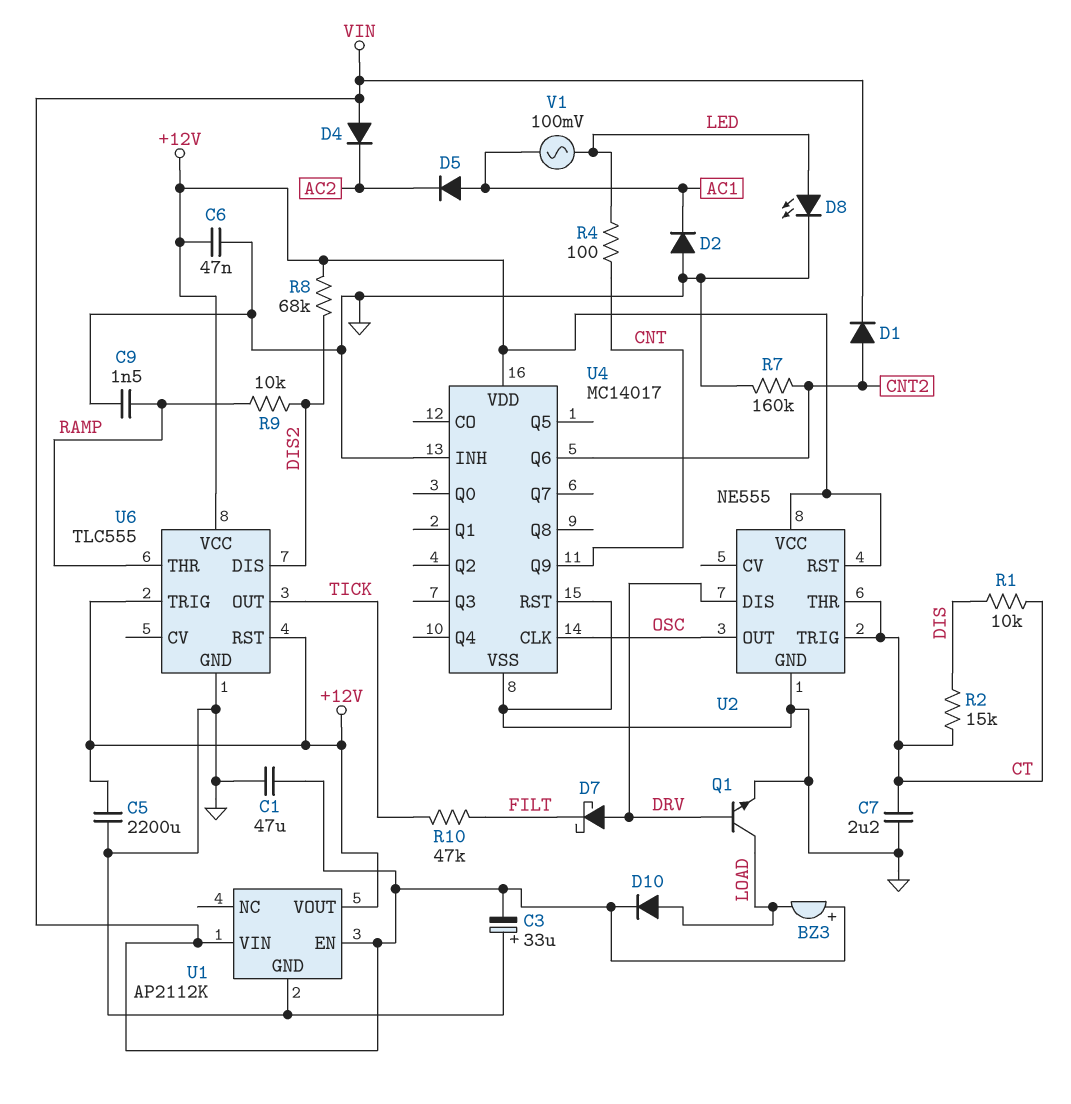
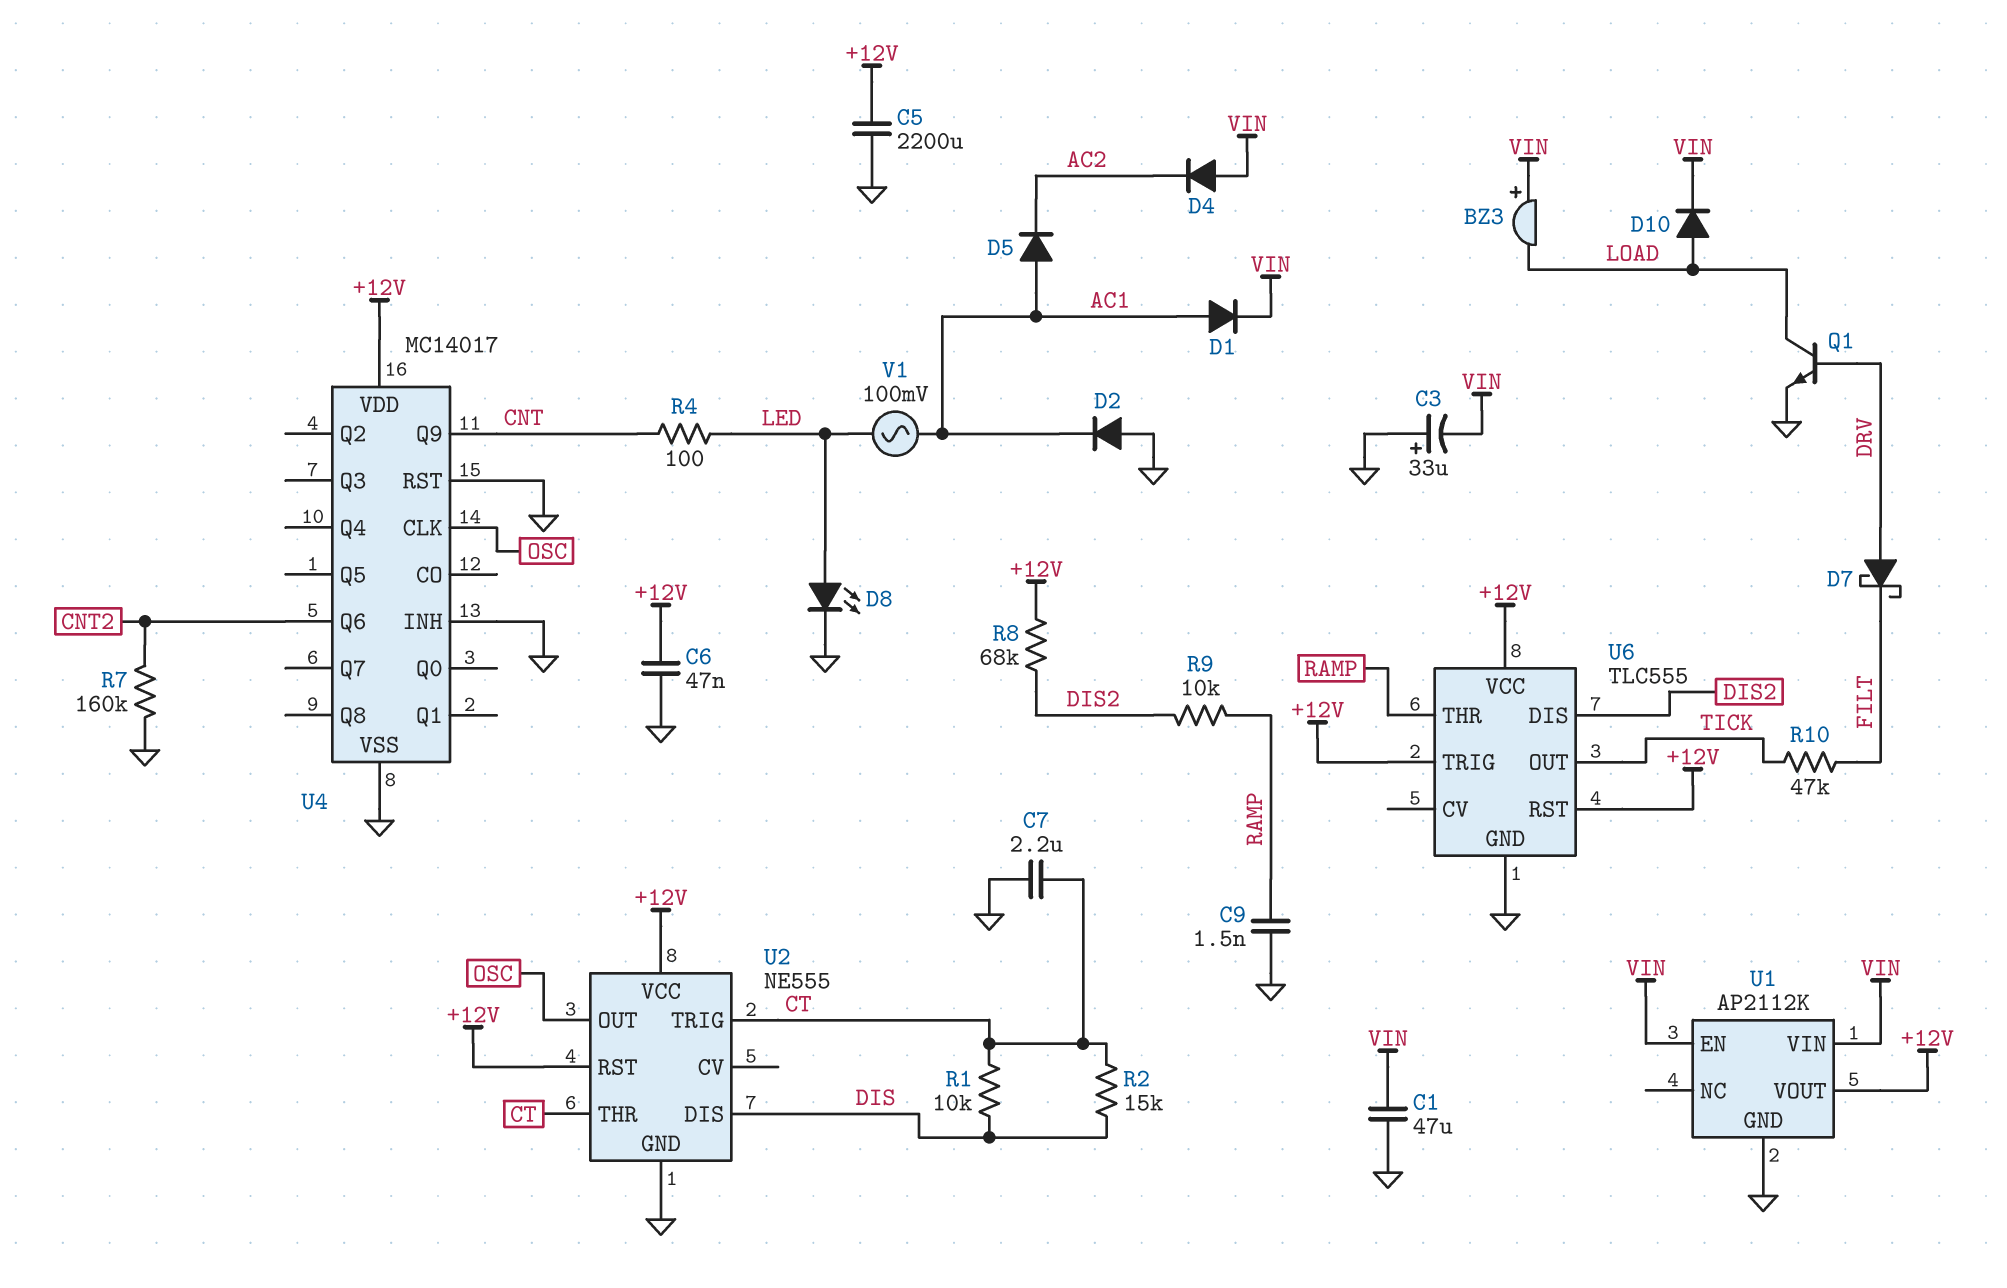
D1: diode (A CNT2, K VIN) -> diode (A AC1, K VIN)
U2 pin DIS: DRV -> DIS

